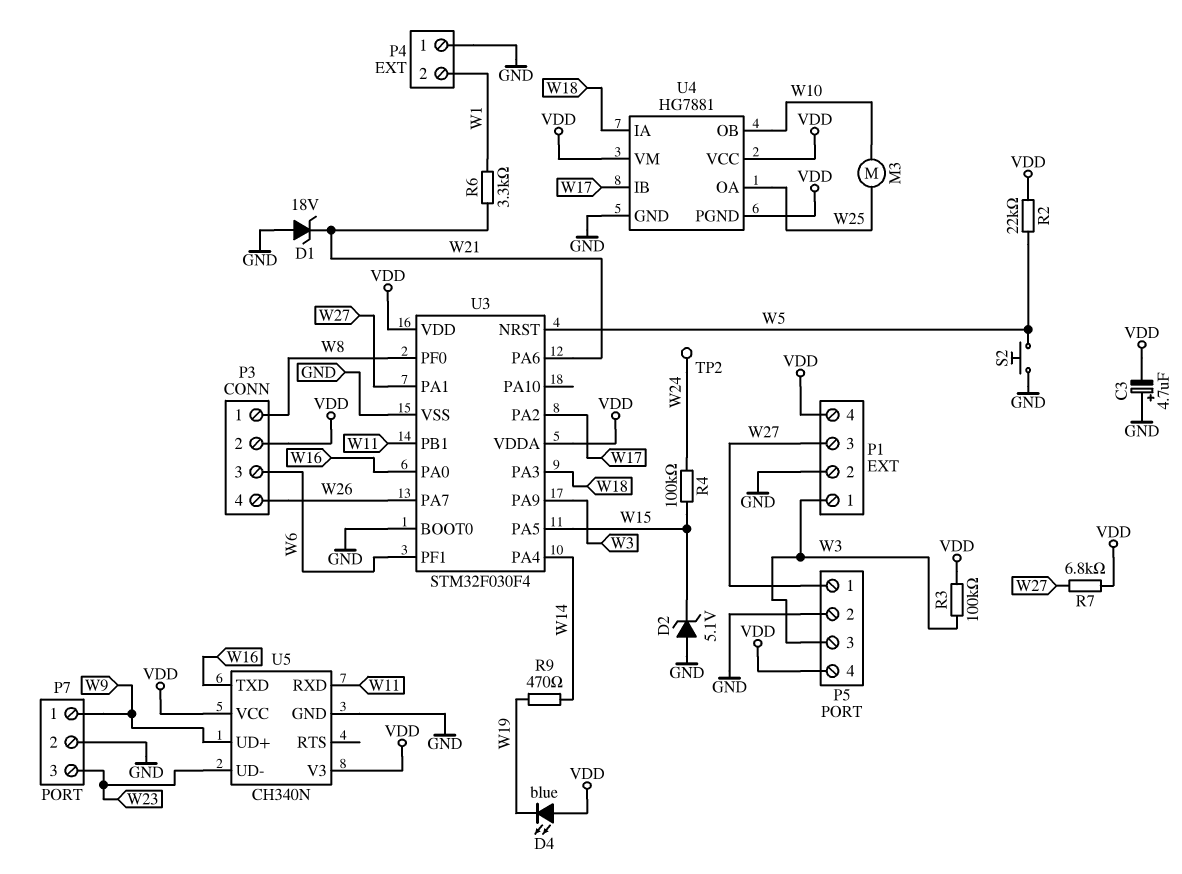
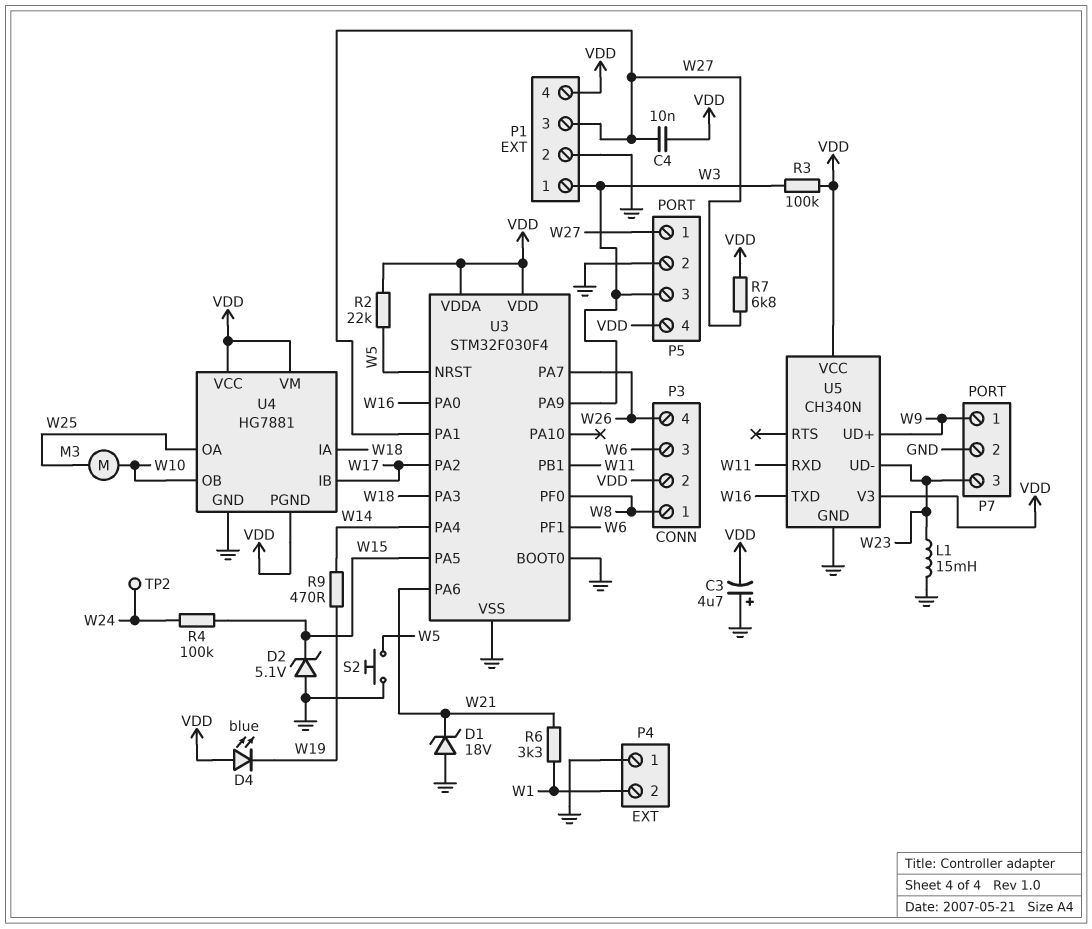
C4: none -> 10nF (VDD, W27)
L1: none -> 15mH (GND, W23)

